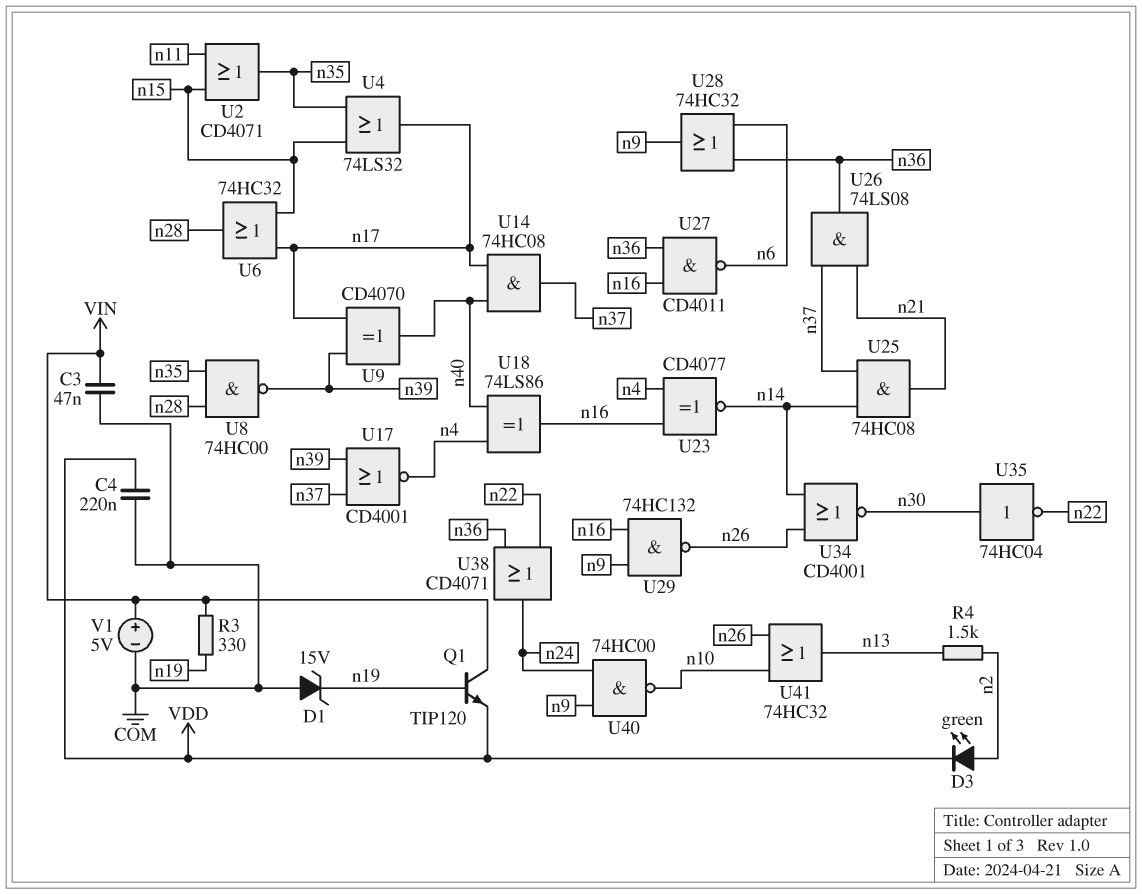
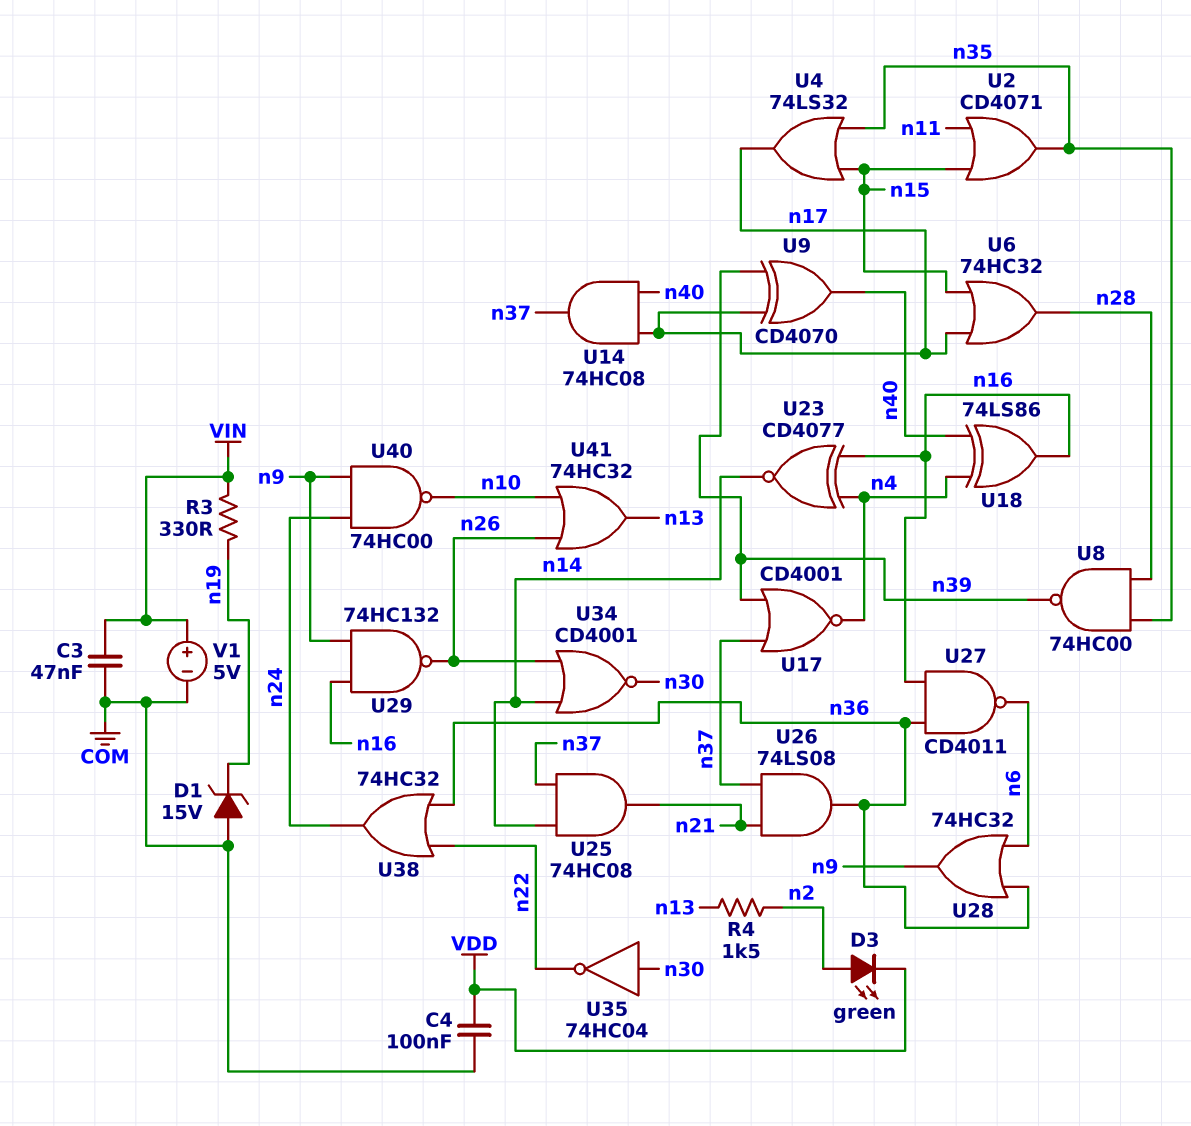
C4: 220nF (COM, VDD) -> 100nF (COM, VDD)
Q1: NPN TIP120 (B n19, C VIN, E VDD) -> none
U38: OR CD4071 (in n22, in n36, out n24) -> OR 74HC32 (in n22, in n36, out n24)

